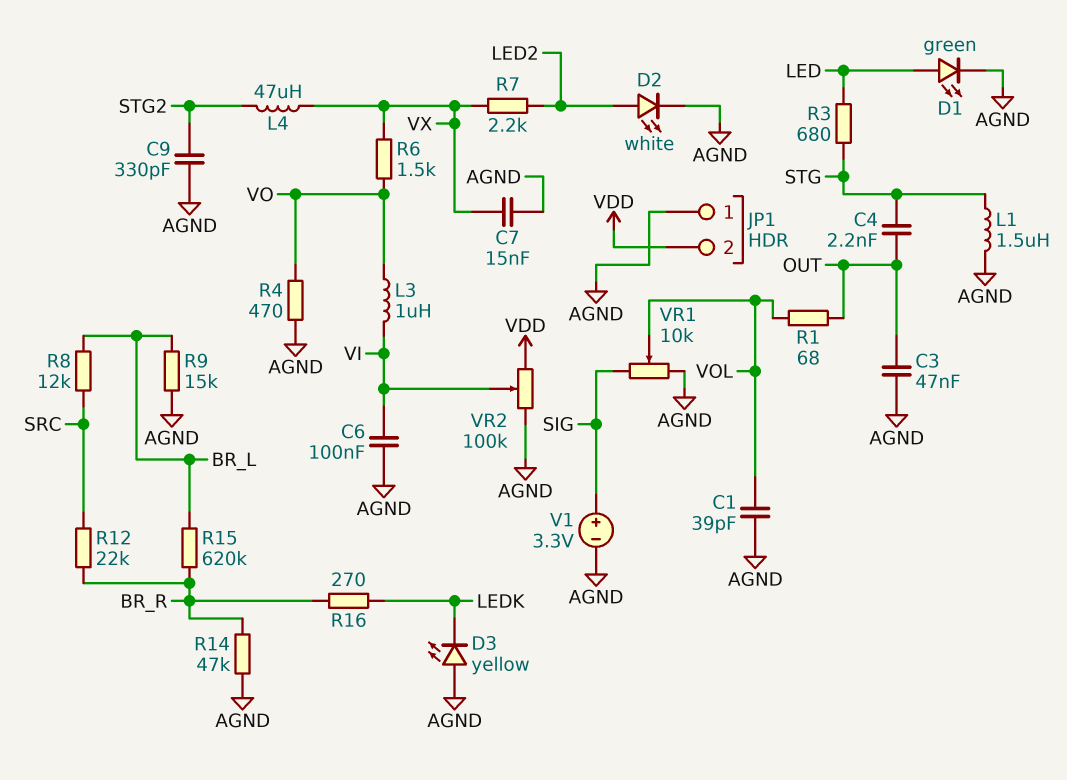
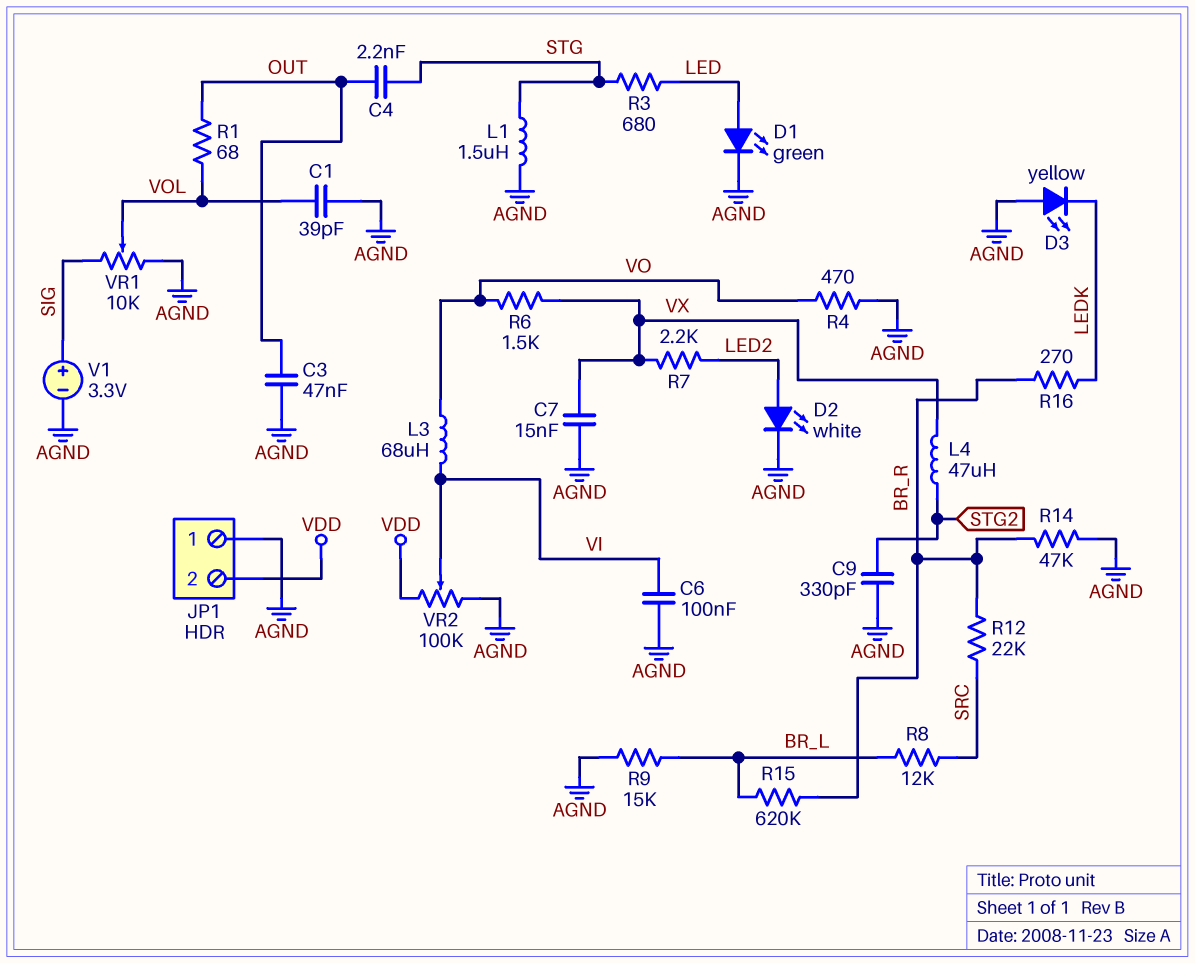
L3: 1uH (VI, VO) -> 68uH (VI, VO)

